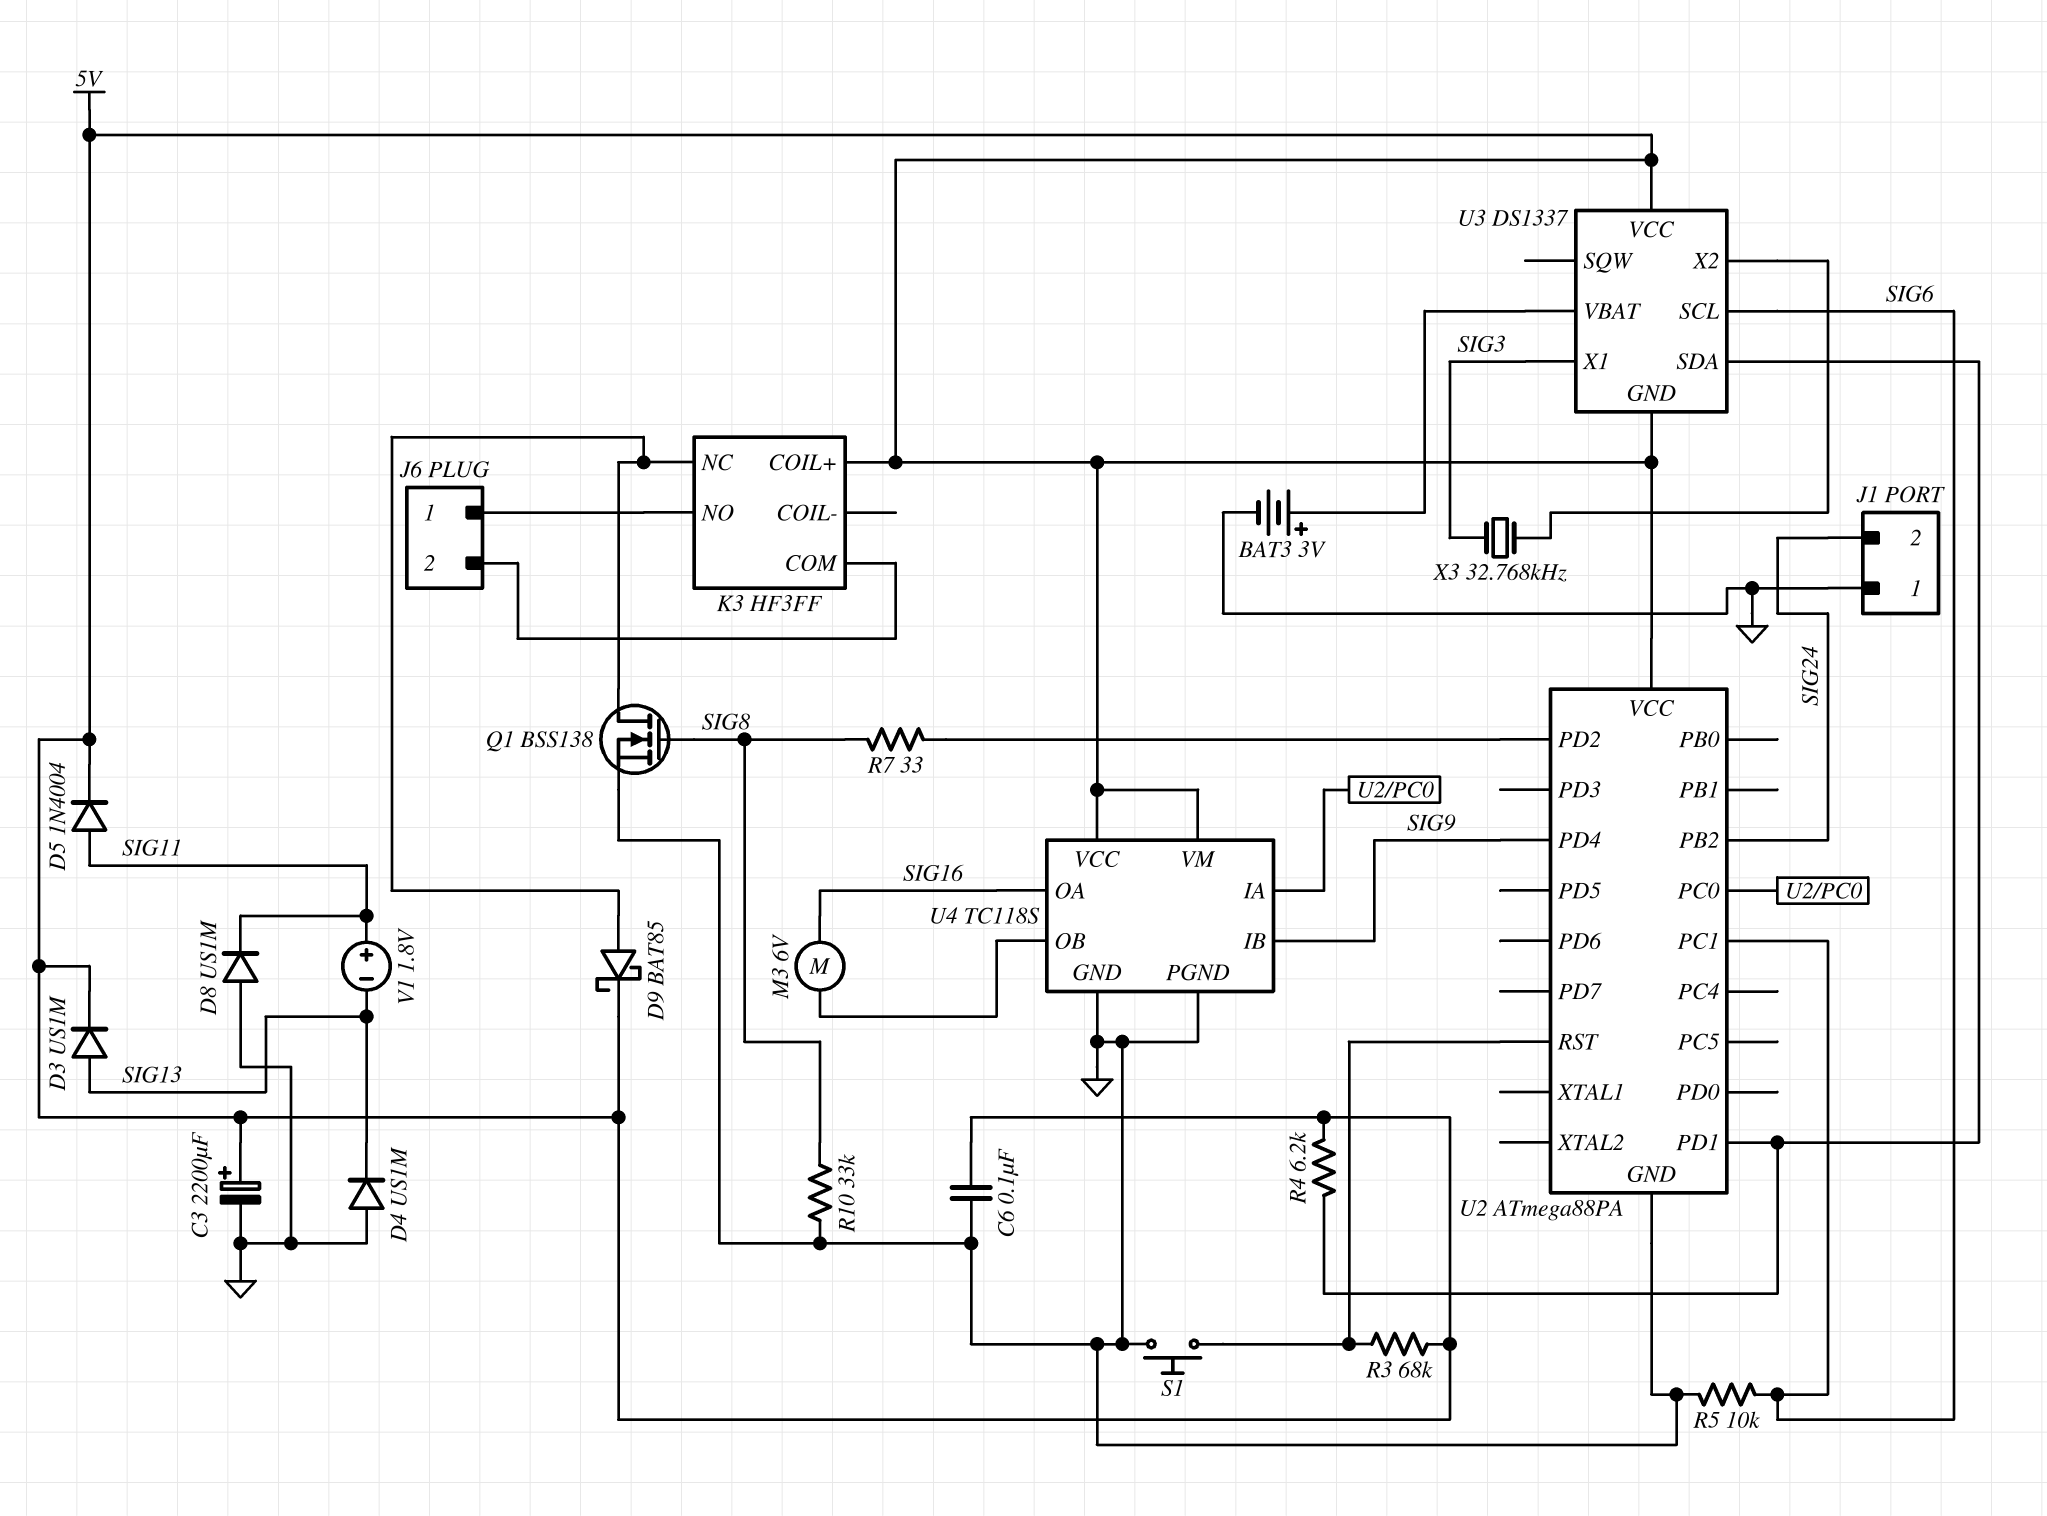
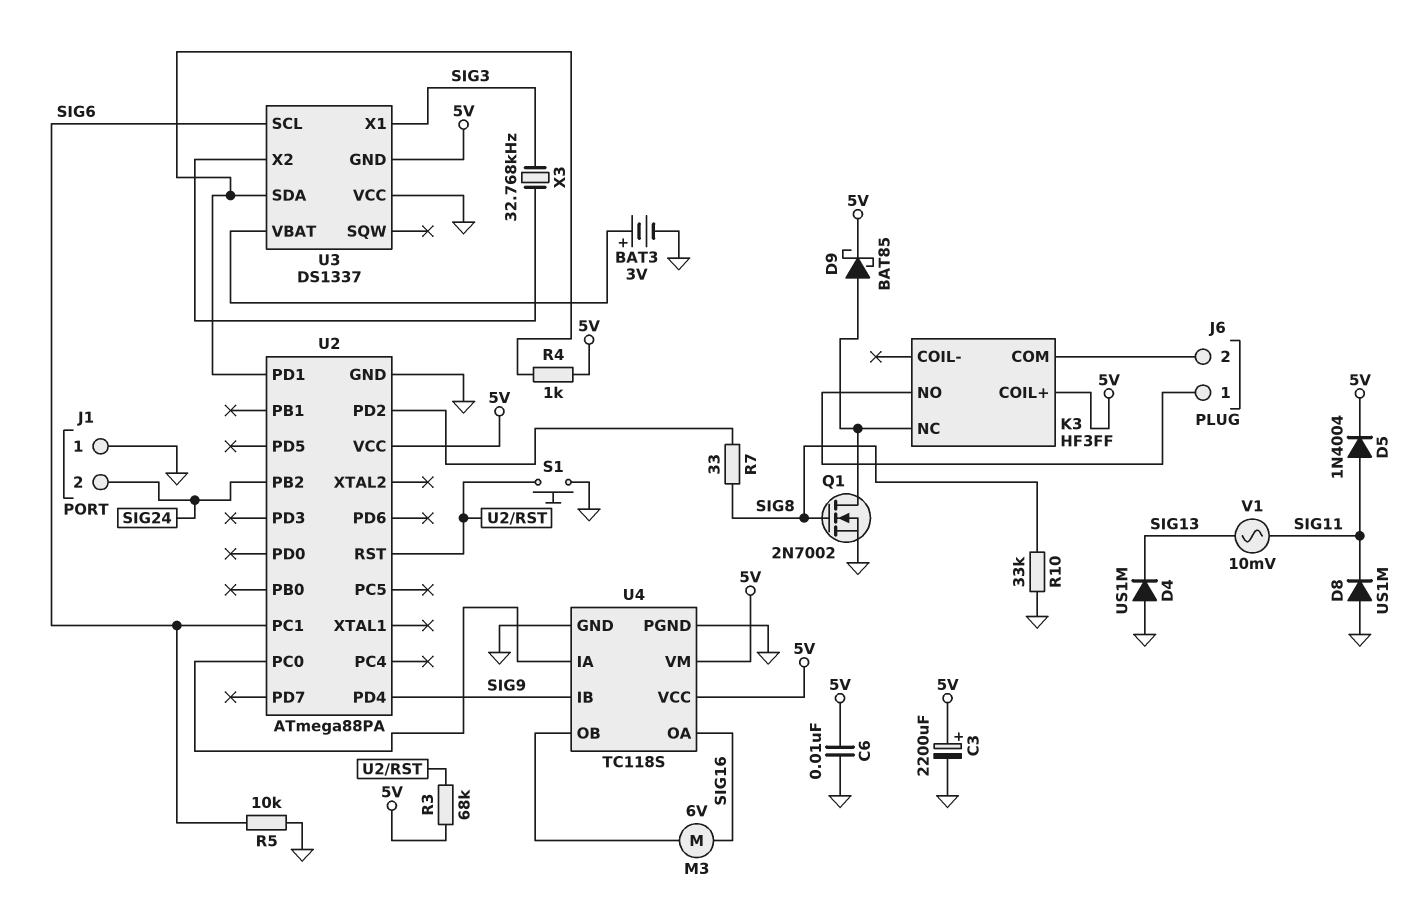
C6: 100nF (5V, GND) -> 10nF (5V, GND)
D3: diode US1M (A SIG13, K 5V) -> none
Q1: NMOS BSS138 (G SIG8, D K3/NC, S GND) -> NMOS 2N7002 (G SIG8, D K3/NC, S GND)
R4: 6.2k (5V, U2/PD1) -> 1k (5V, U2/PD1)
U3 pin VCC: 5V -> GND
V1: 1.8V (plus SIG11, minus SIG13) -> AC 10mV (SIG11, SIG13)

